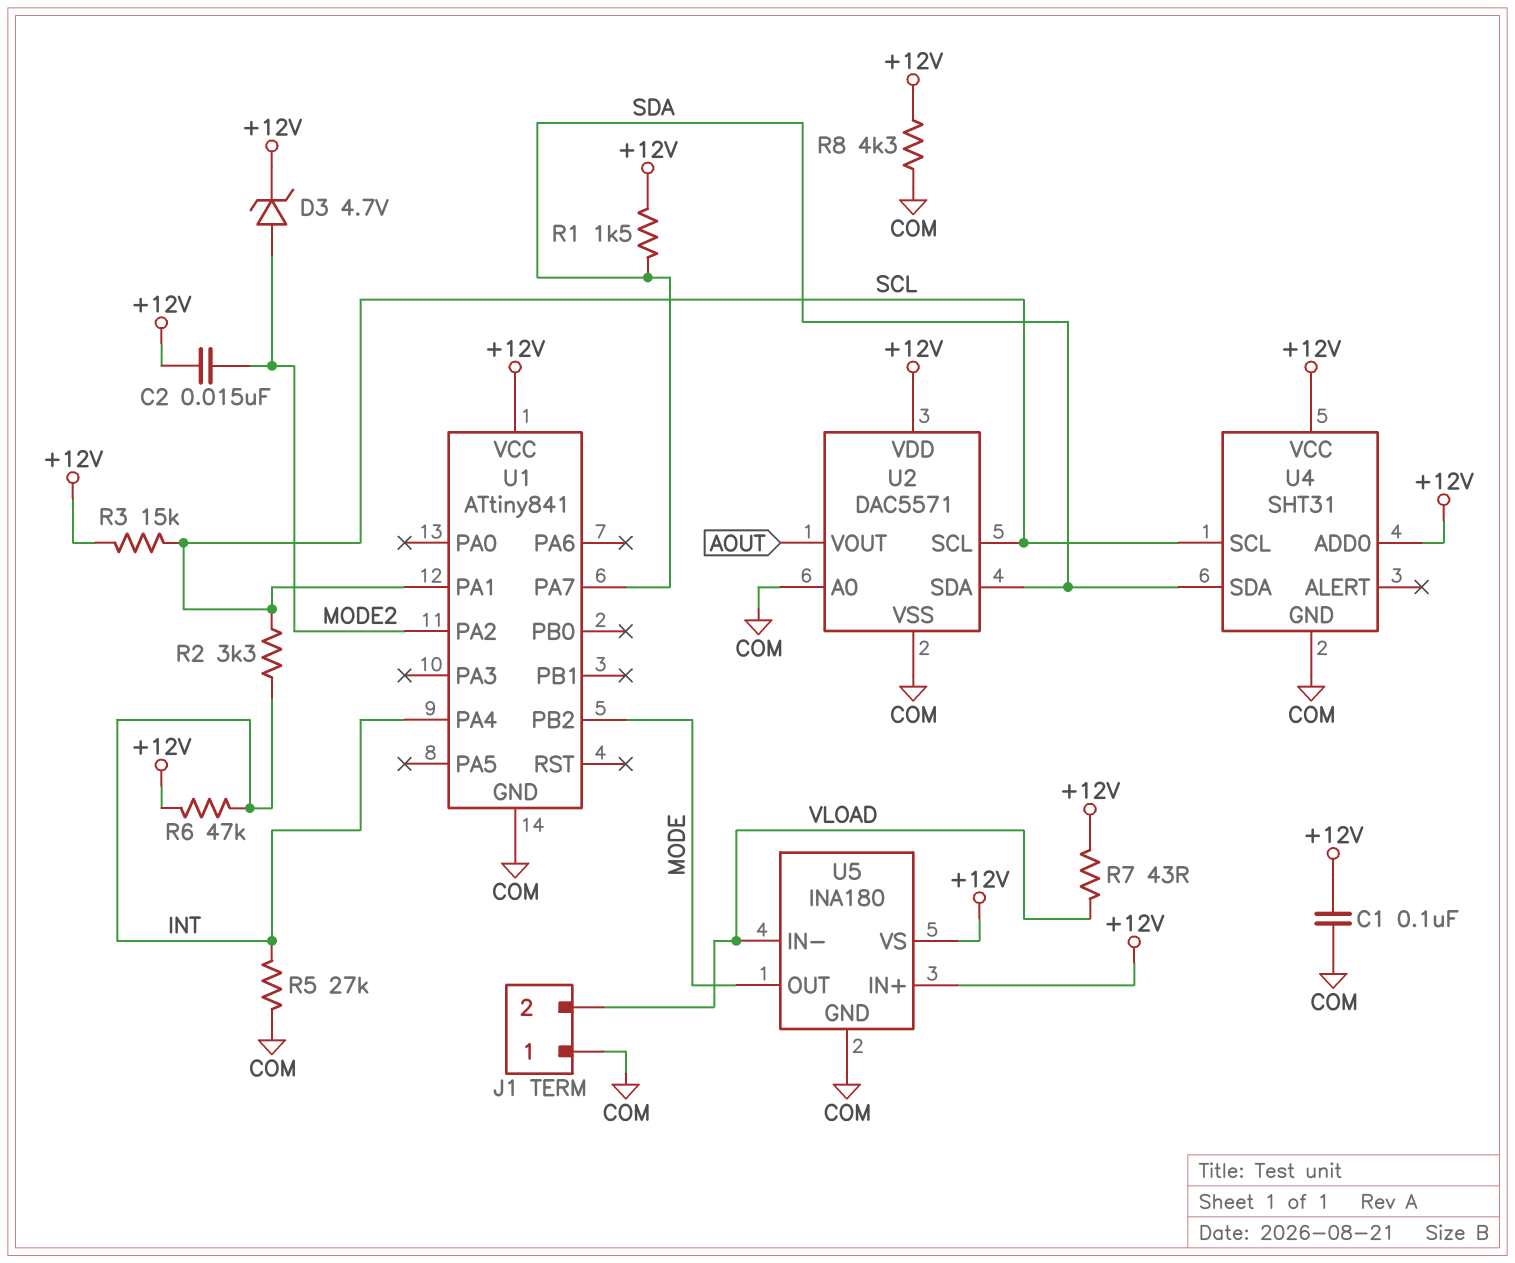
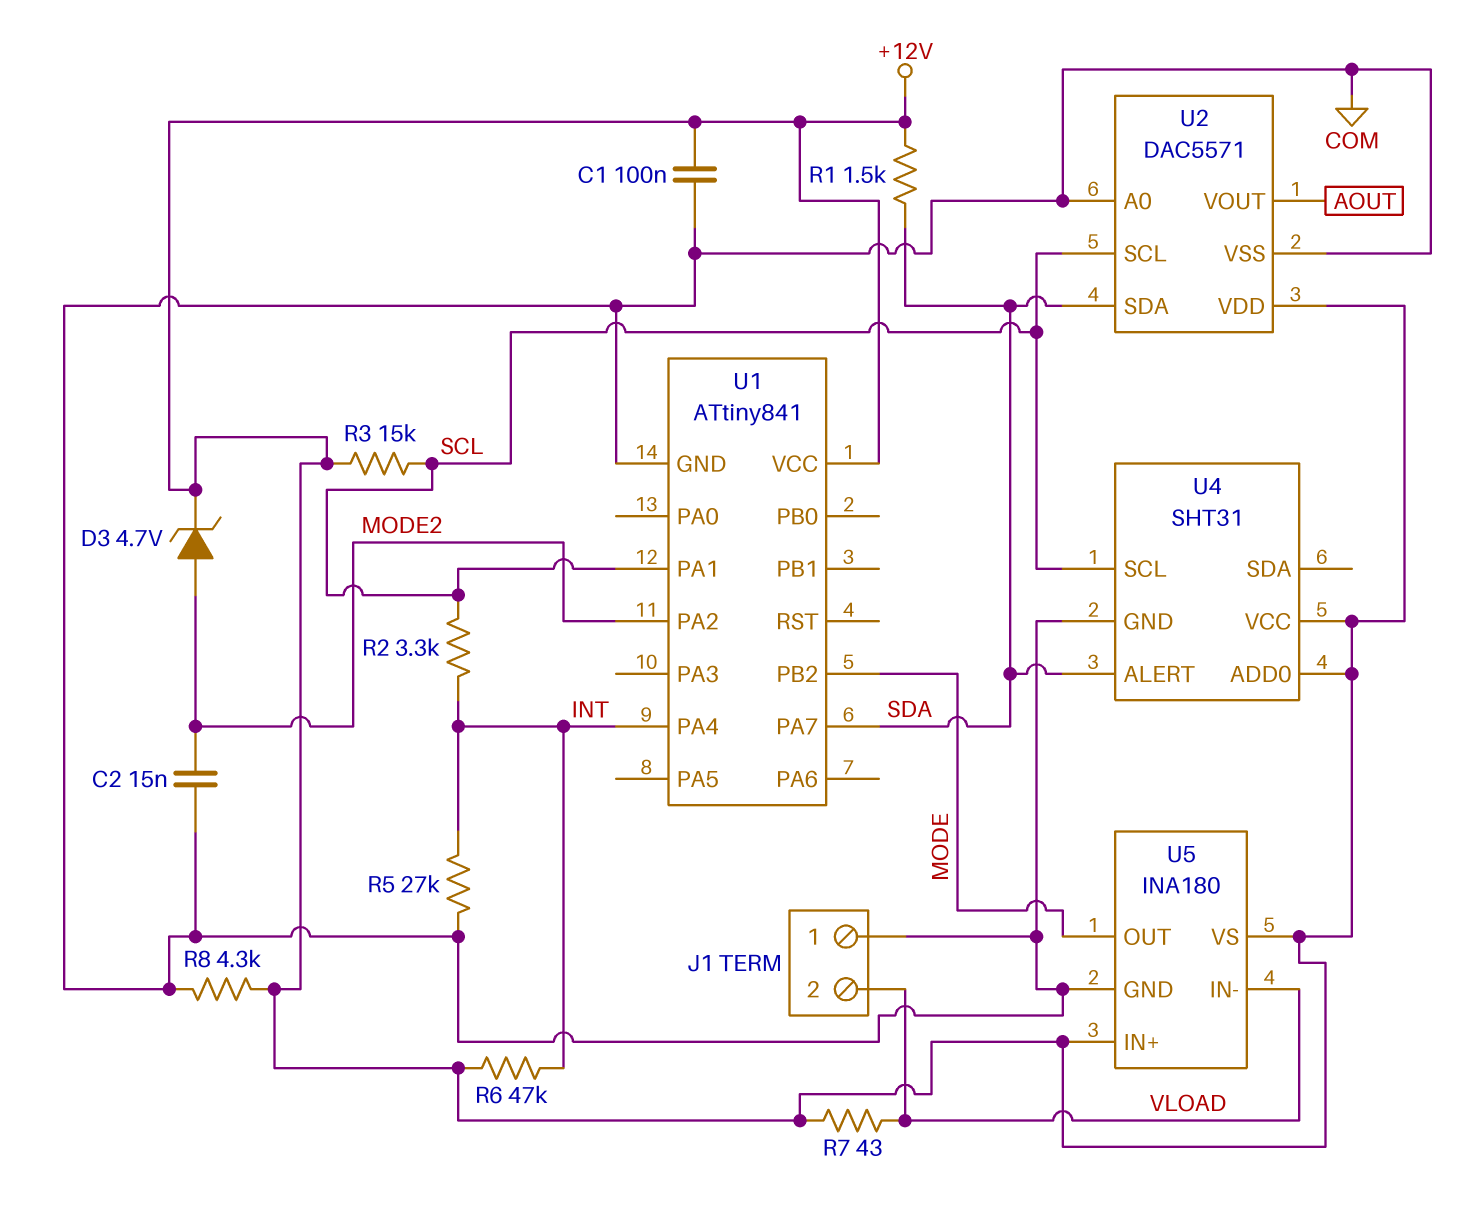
C2: 15nF (+12V, MODE2) -> 15nF (COM, MODE2)
U4 pin ALERT: none -> SDA
U4 pin SDA: SDA -> none

